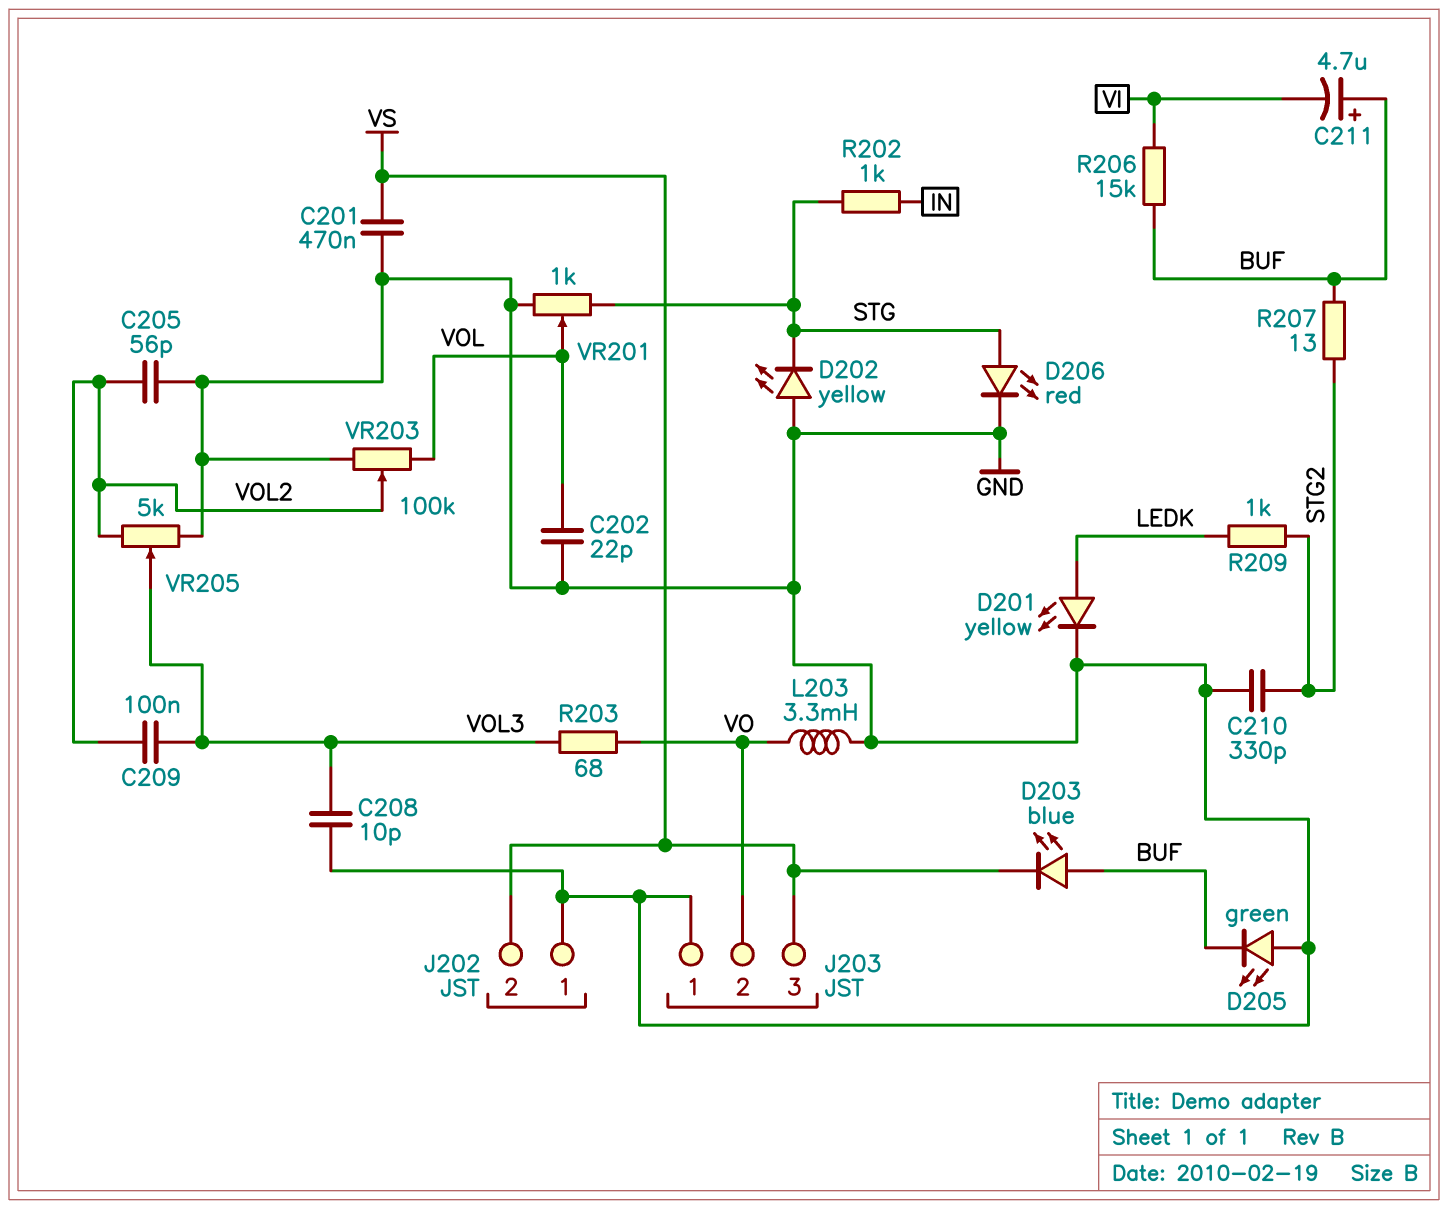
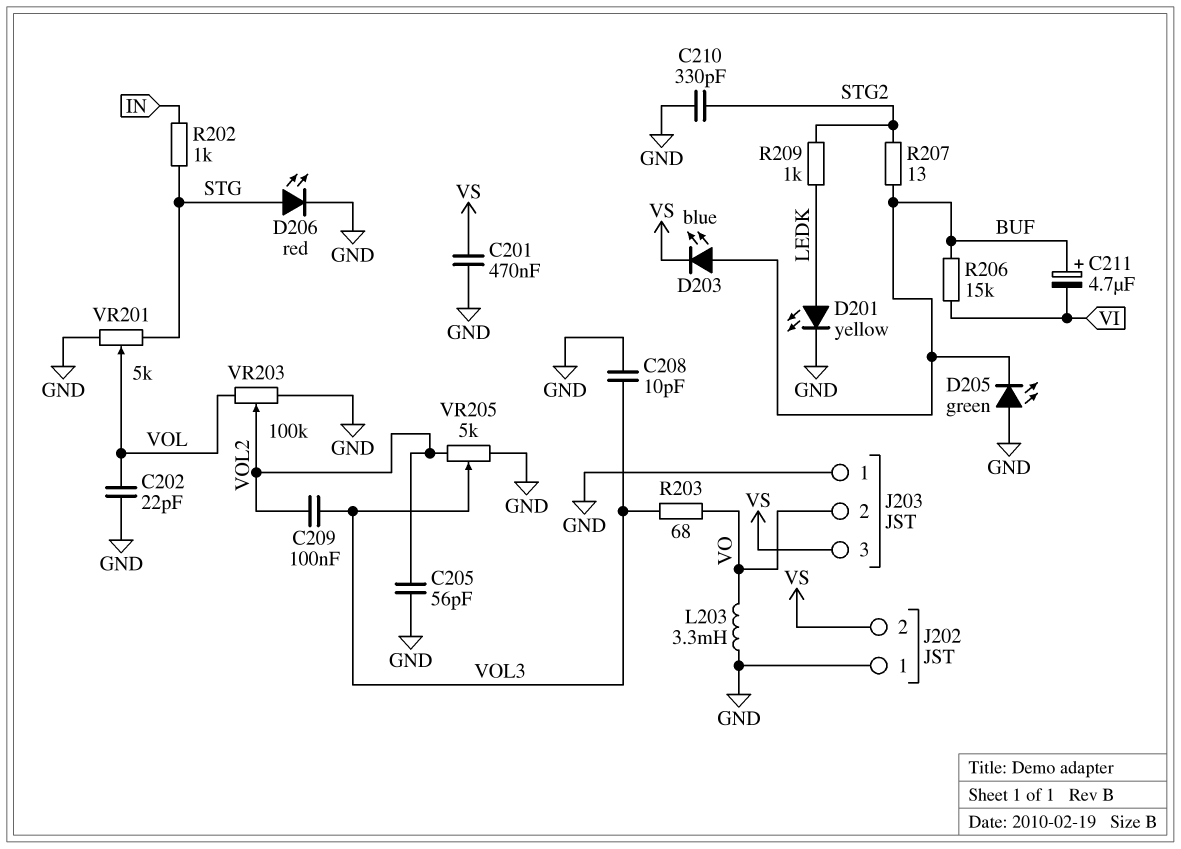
D202: LED yellow (A GND, K STG) -> none
VR201: 1k (GND, STG, wiper VOL) -> 5k (GND, STG, wiper VOL)

